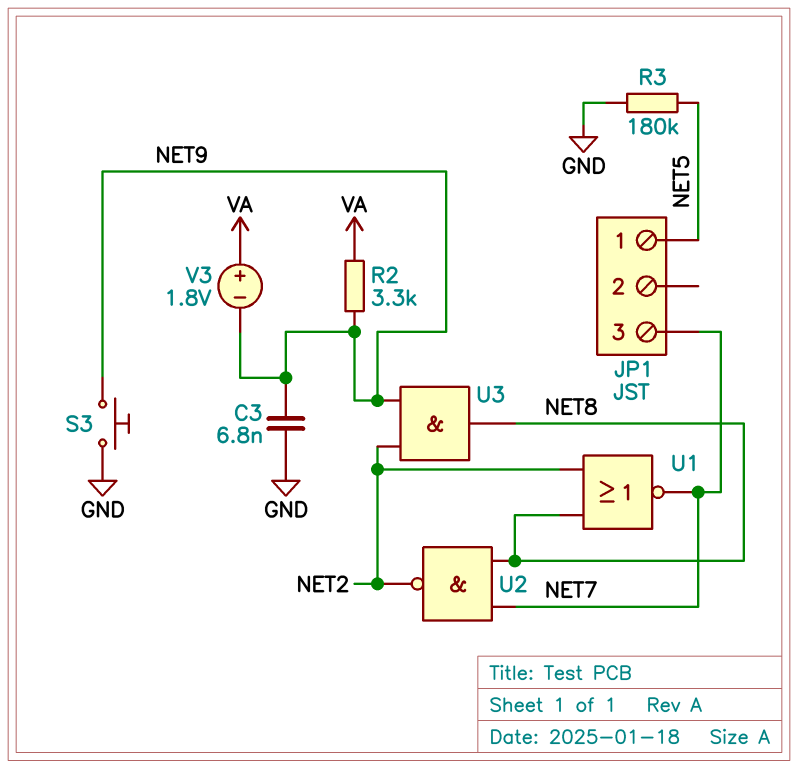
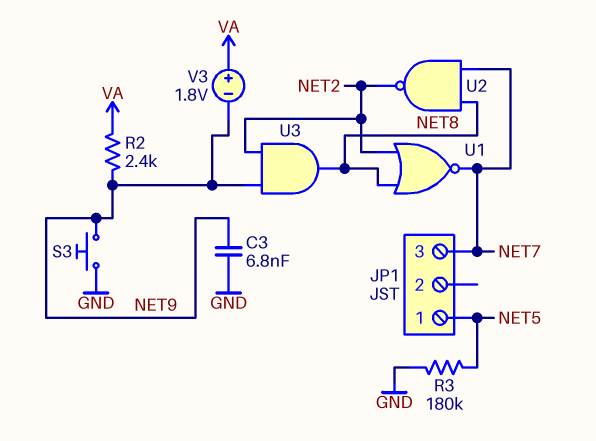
R2: 3.3k (NET9, VA) -> 2.4k (NET9, VA)

